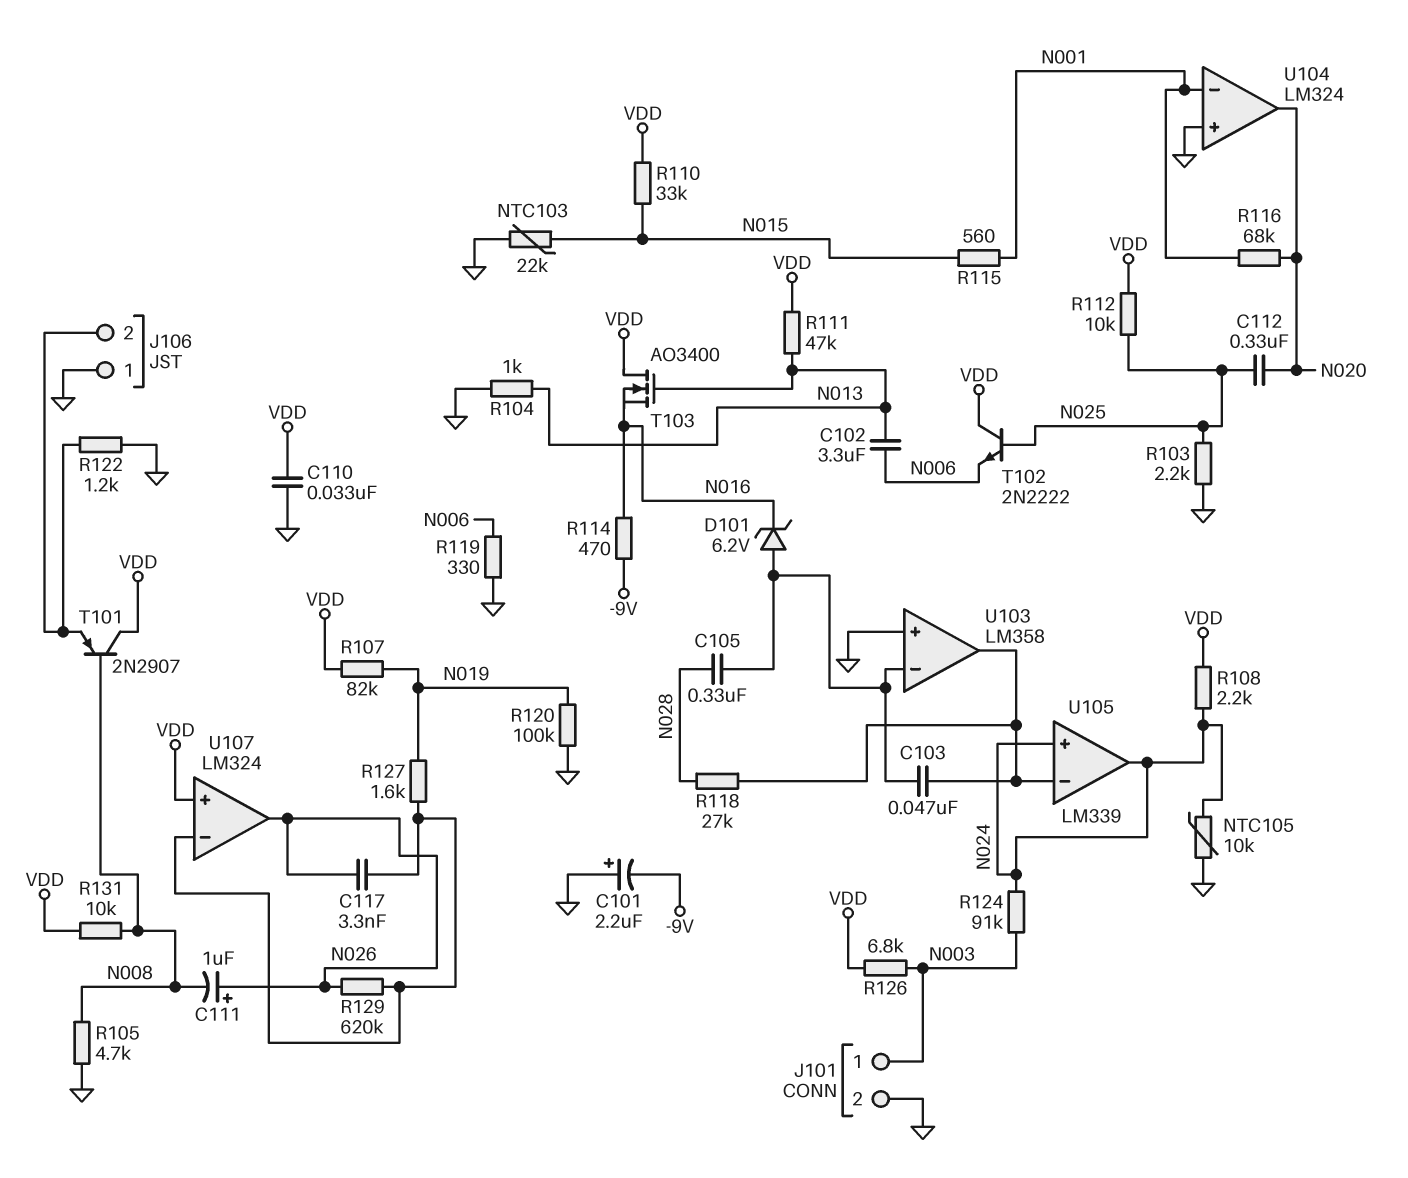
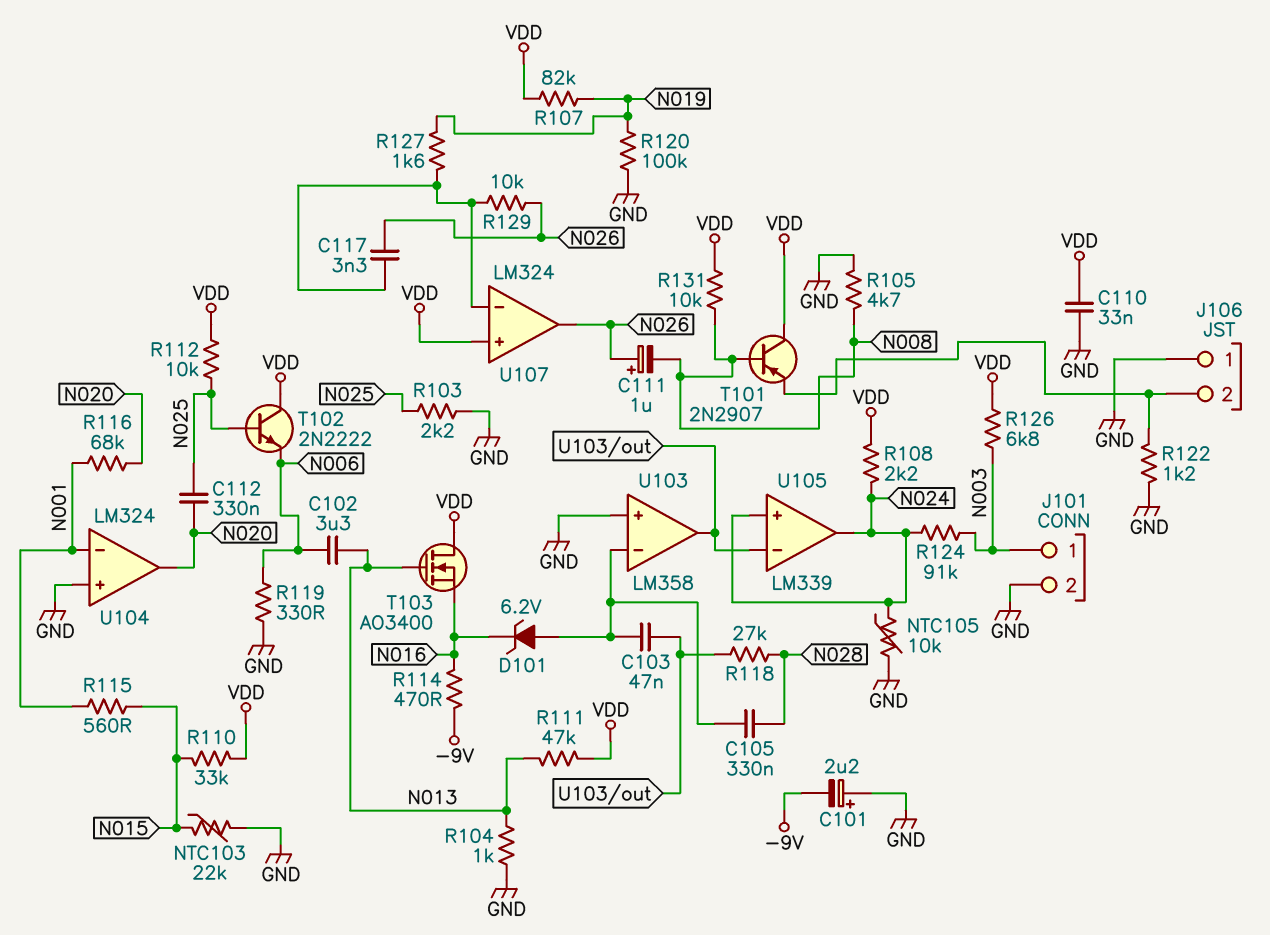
R129: 620k (N026, U107/in-) -> 10k (N026, U107/in-)

